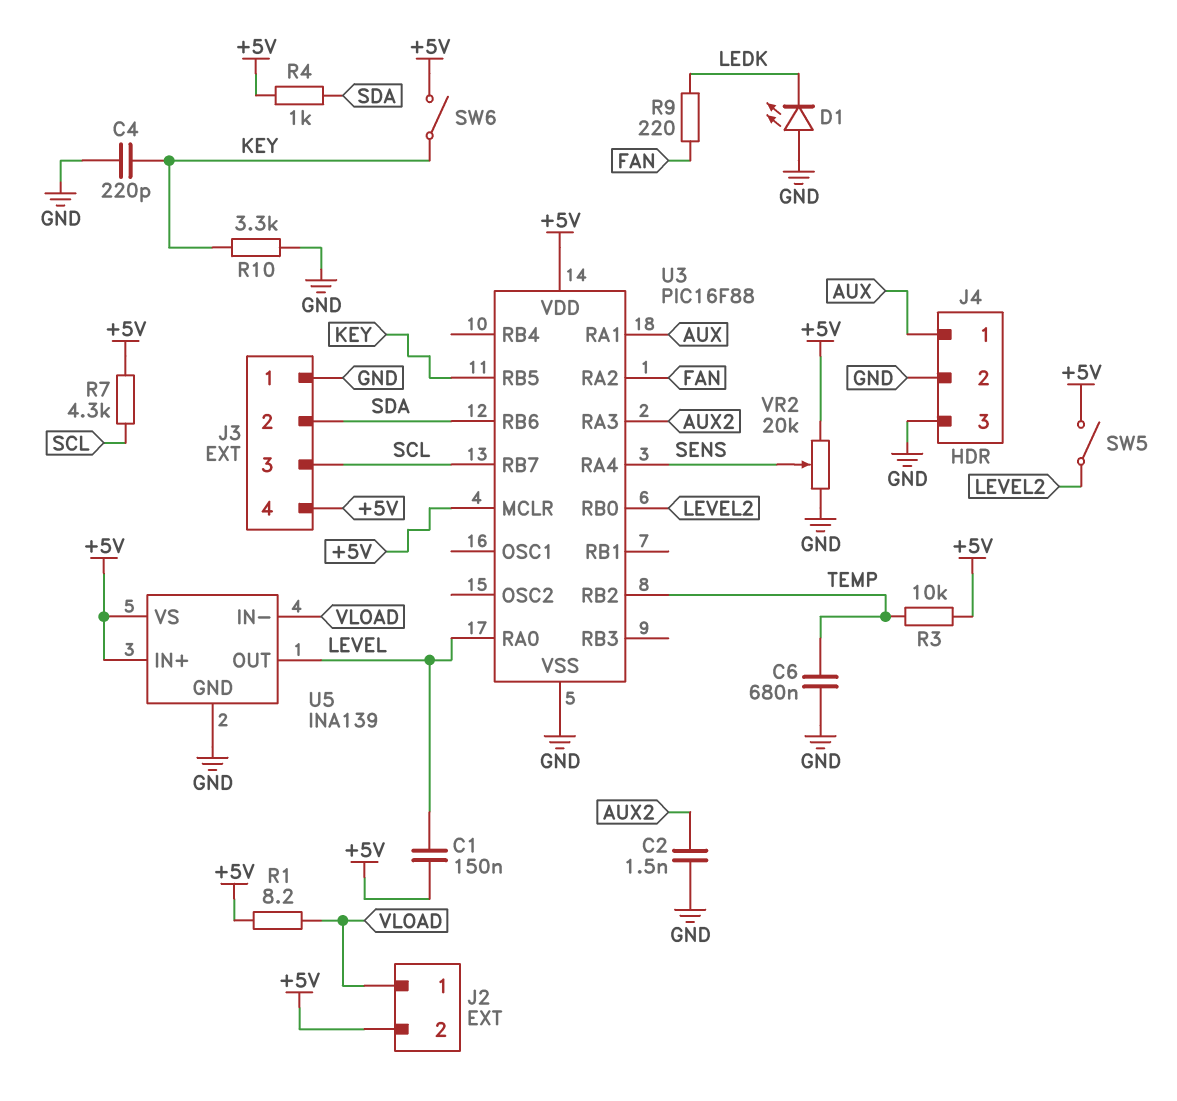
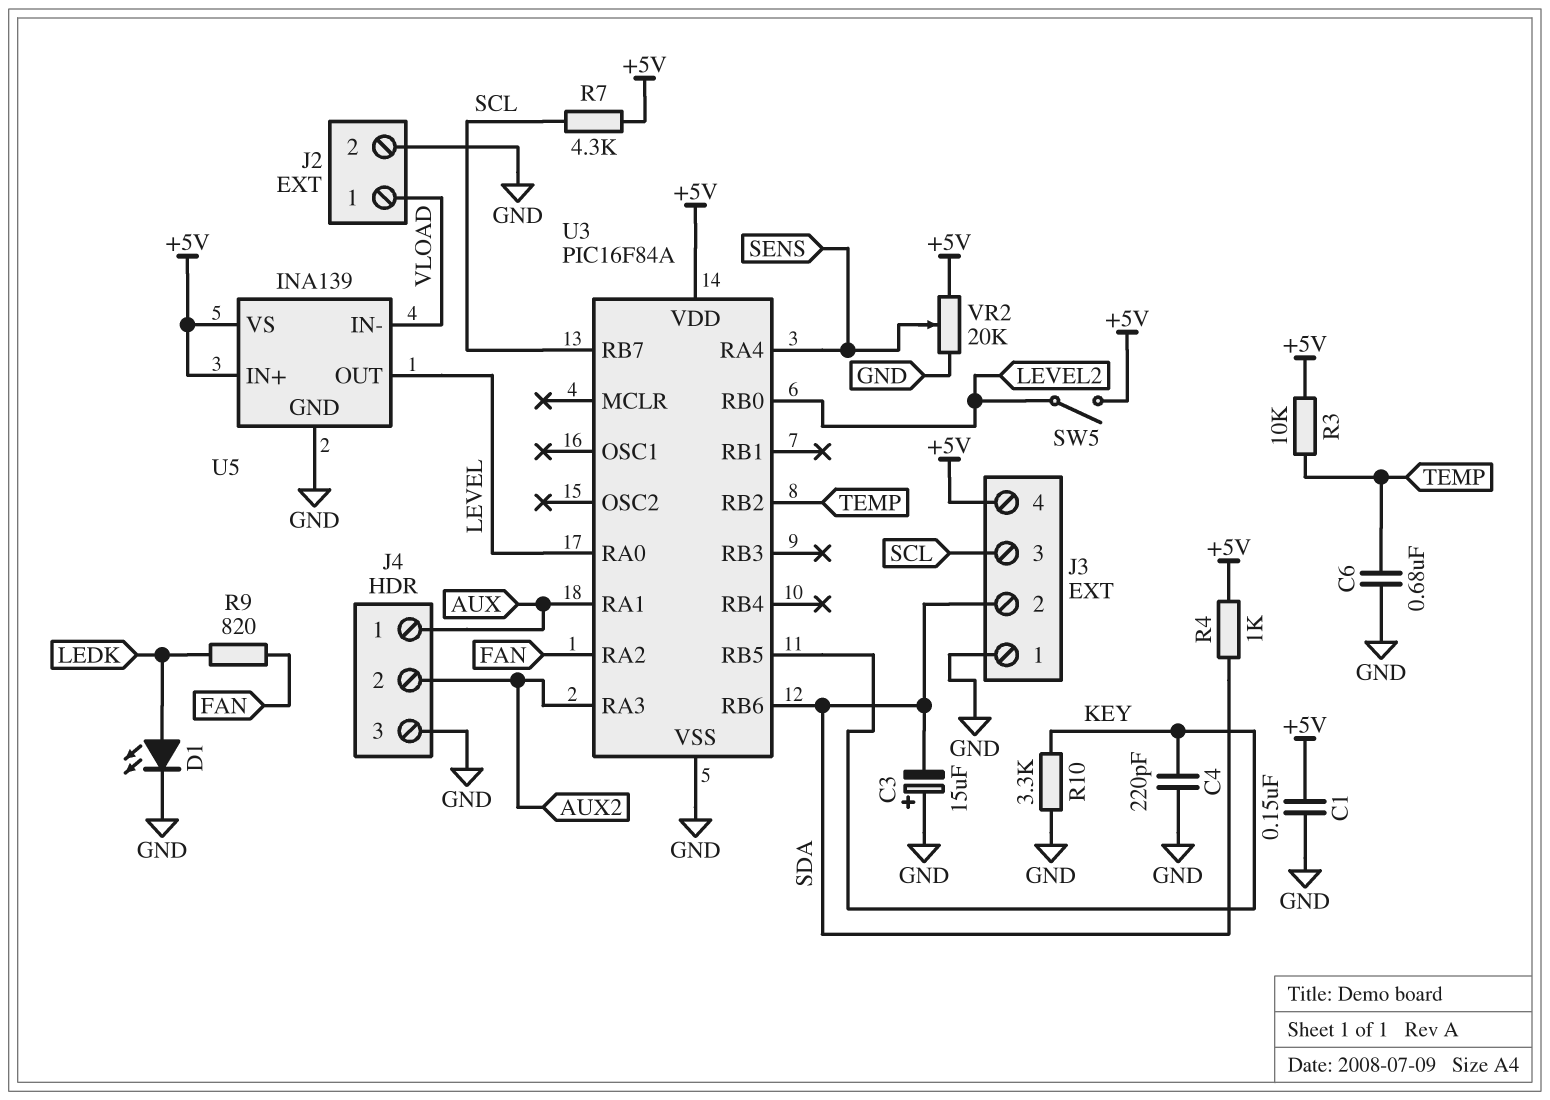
C1: 150nF (+5V, LEVEL) -> 150nF (+5V, GND)
C2: 1.5nF (AUX2, GND) -> none
C3: none -> 15uF (plus GND, minus SDA)
D1: LED (A GND, K LEDK) -> LED (A LEDK, K GND)
J2 pin 2: +5V -> GND
J4 pin 2: GND -> AUX2
R1: 8.2 (+5V, VLOAD) -> none
R9: 220 (FAN, LEDK) -> 820 (FAN, LEDK)
SW6: switch (+5V, KEY) -> none
U3: PIC16F88 -> PIC16F84A
U3 pin MCLR: +5V -> none

